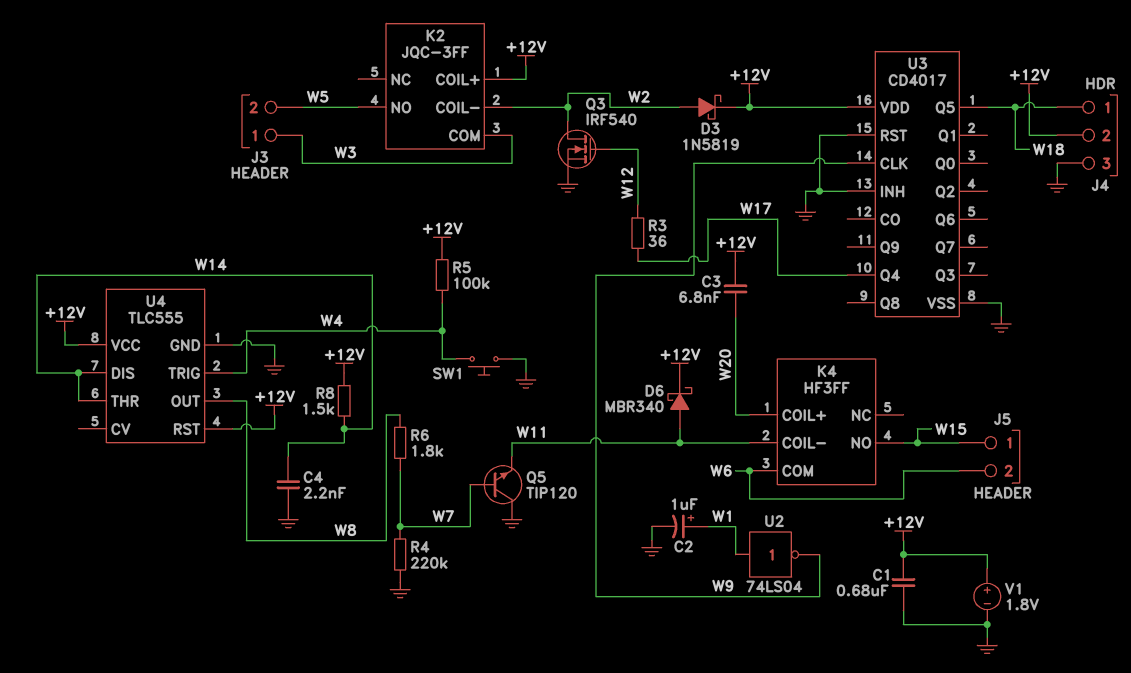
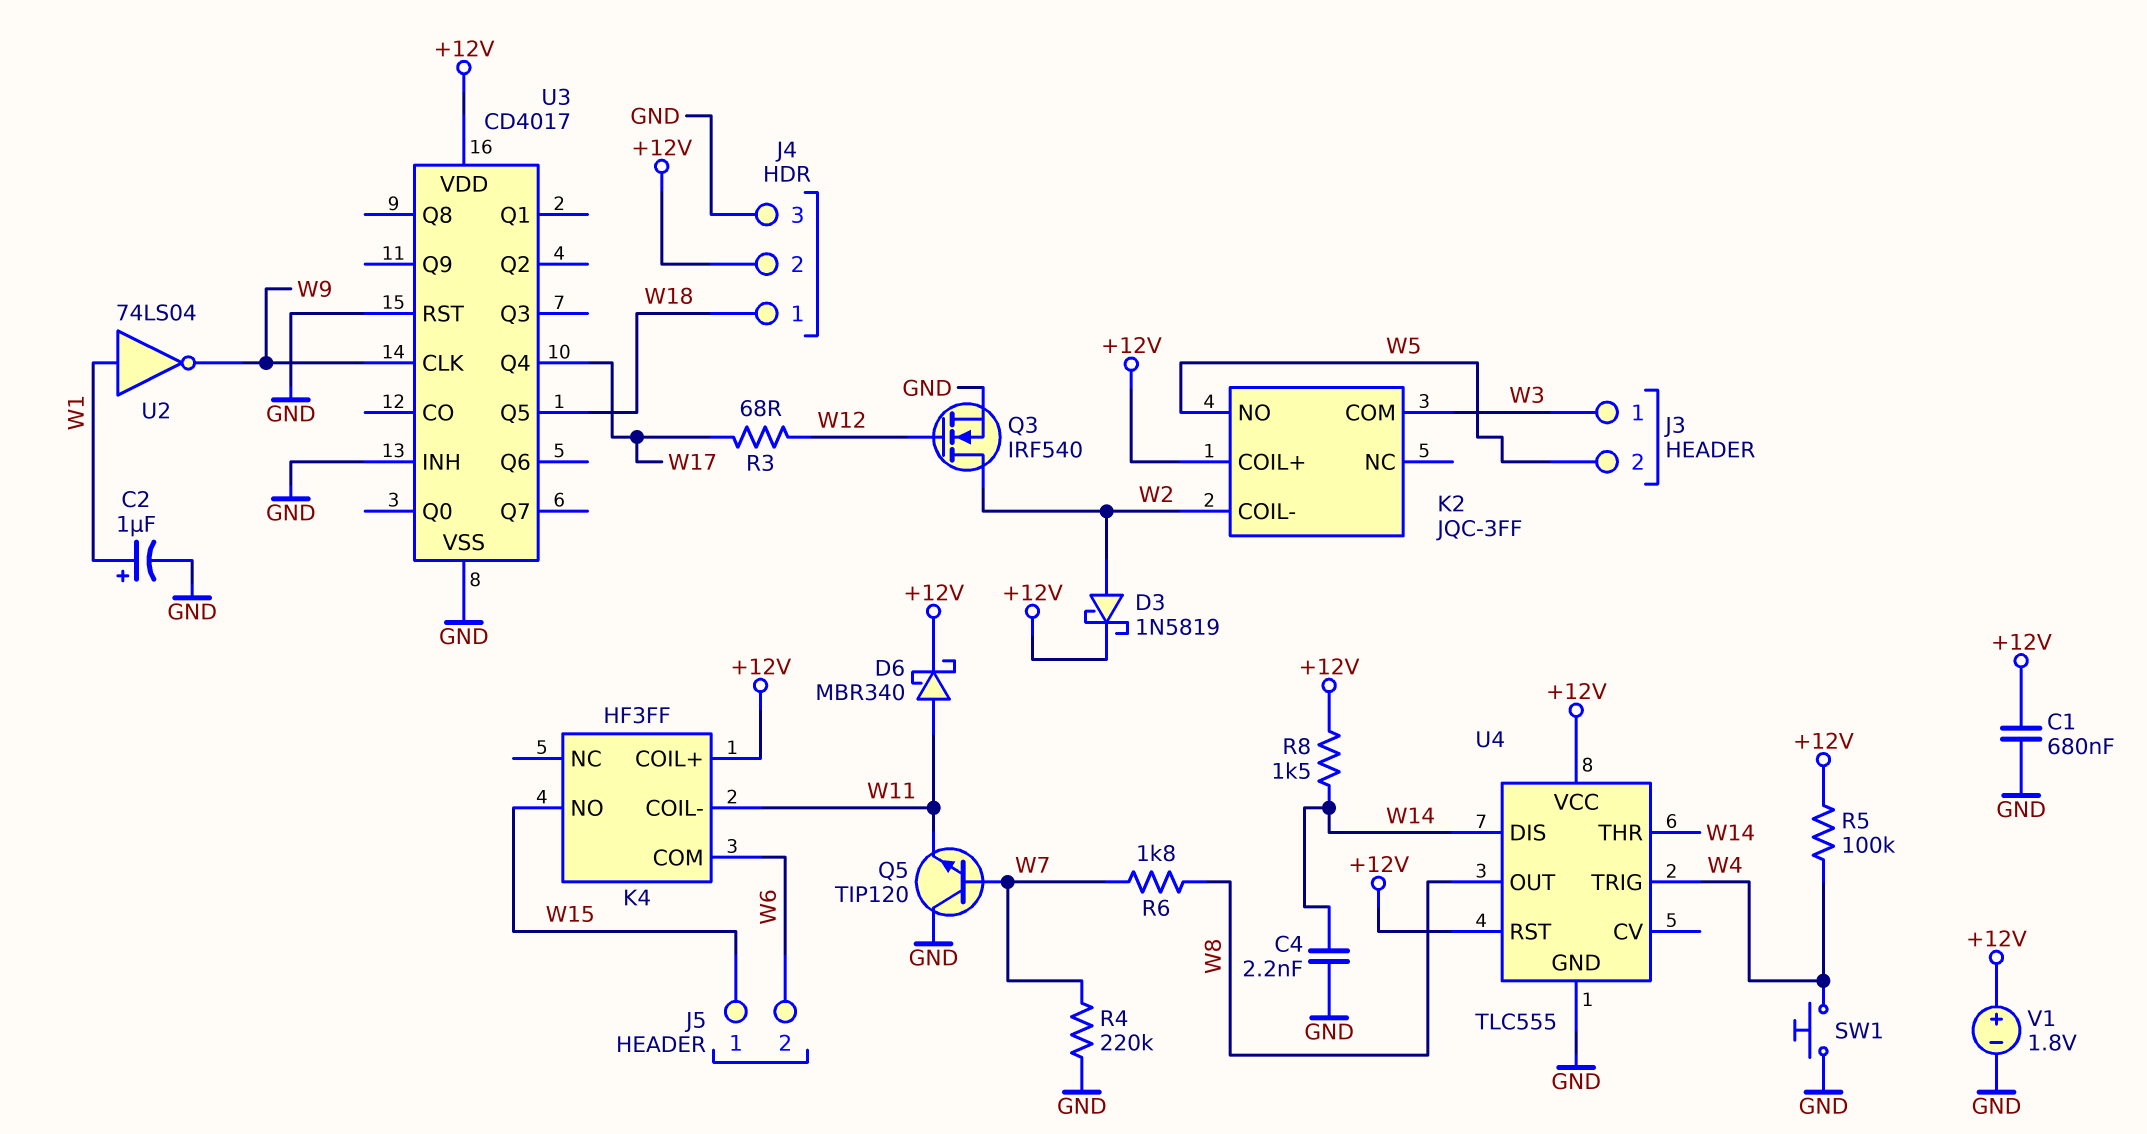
C3: 6.8nF (+12V, W20) -> none
K4 pin COIL+: W20 -> +12V
R3: 36 (W12, W17) -> 68 (W12, W17)

